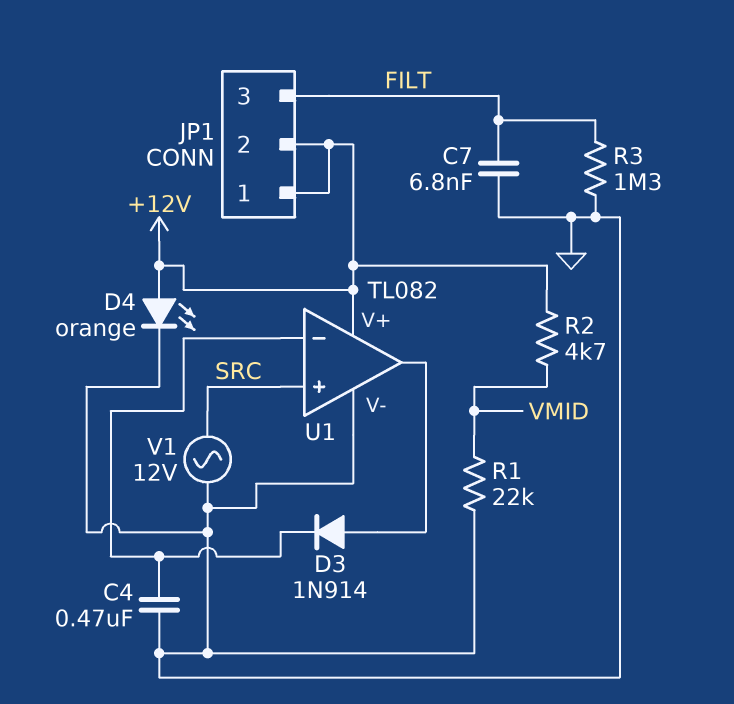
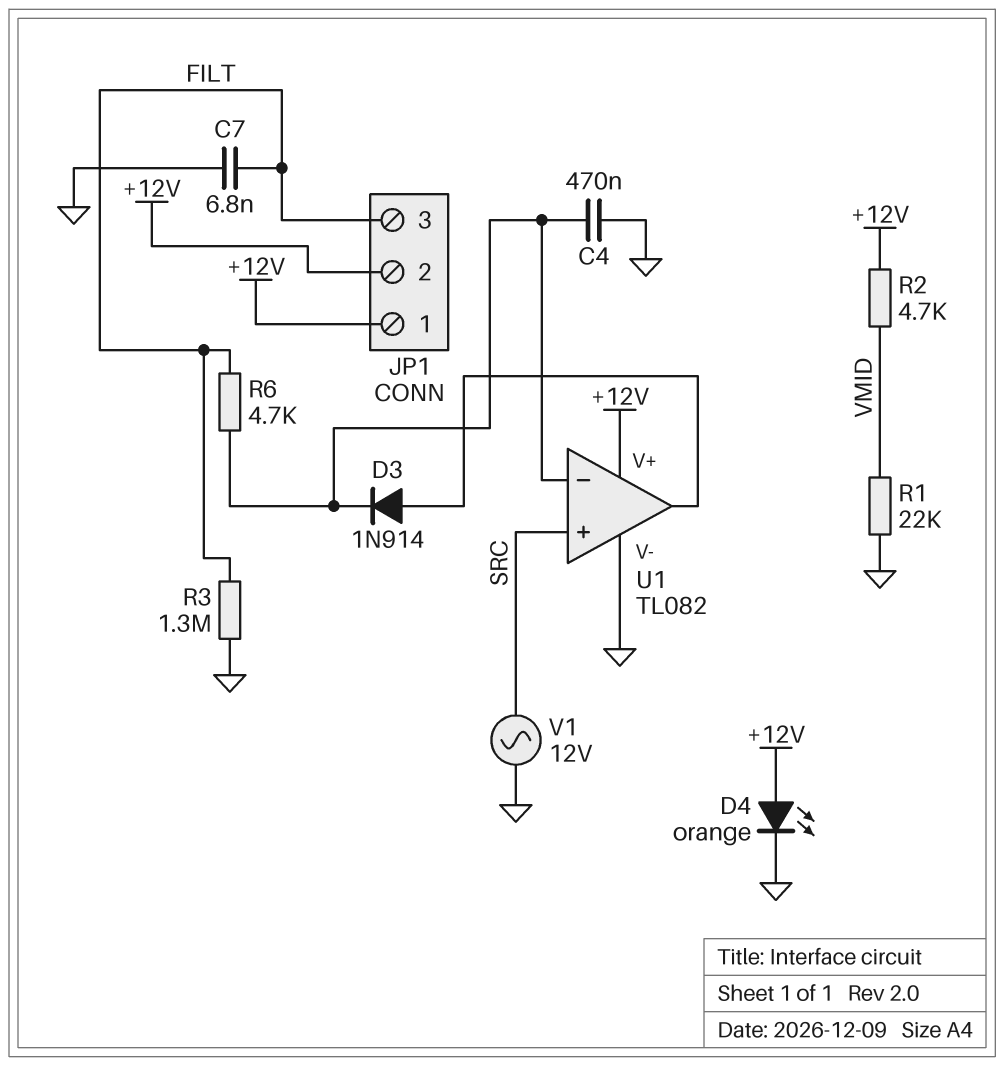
R6: none -> 4.7k (FILT, U1/in-)

